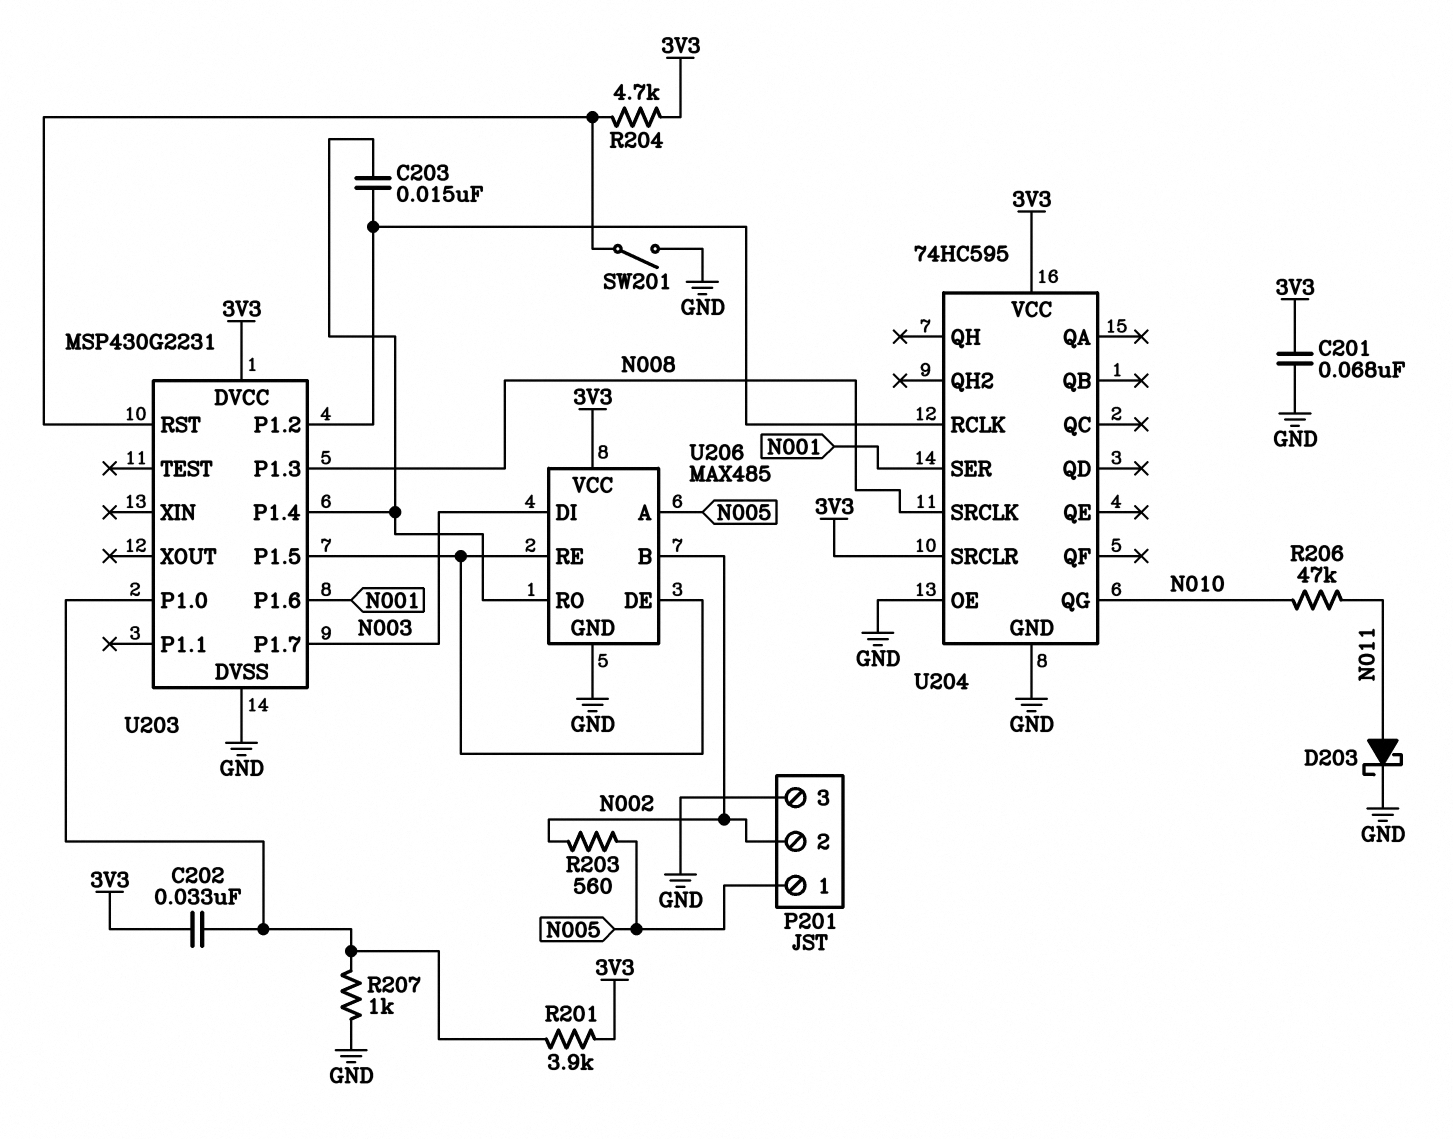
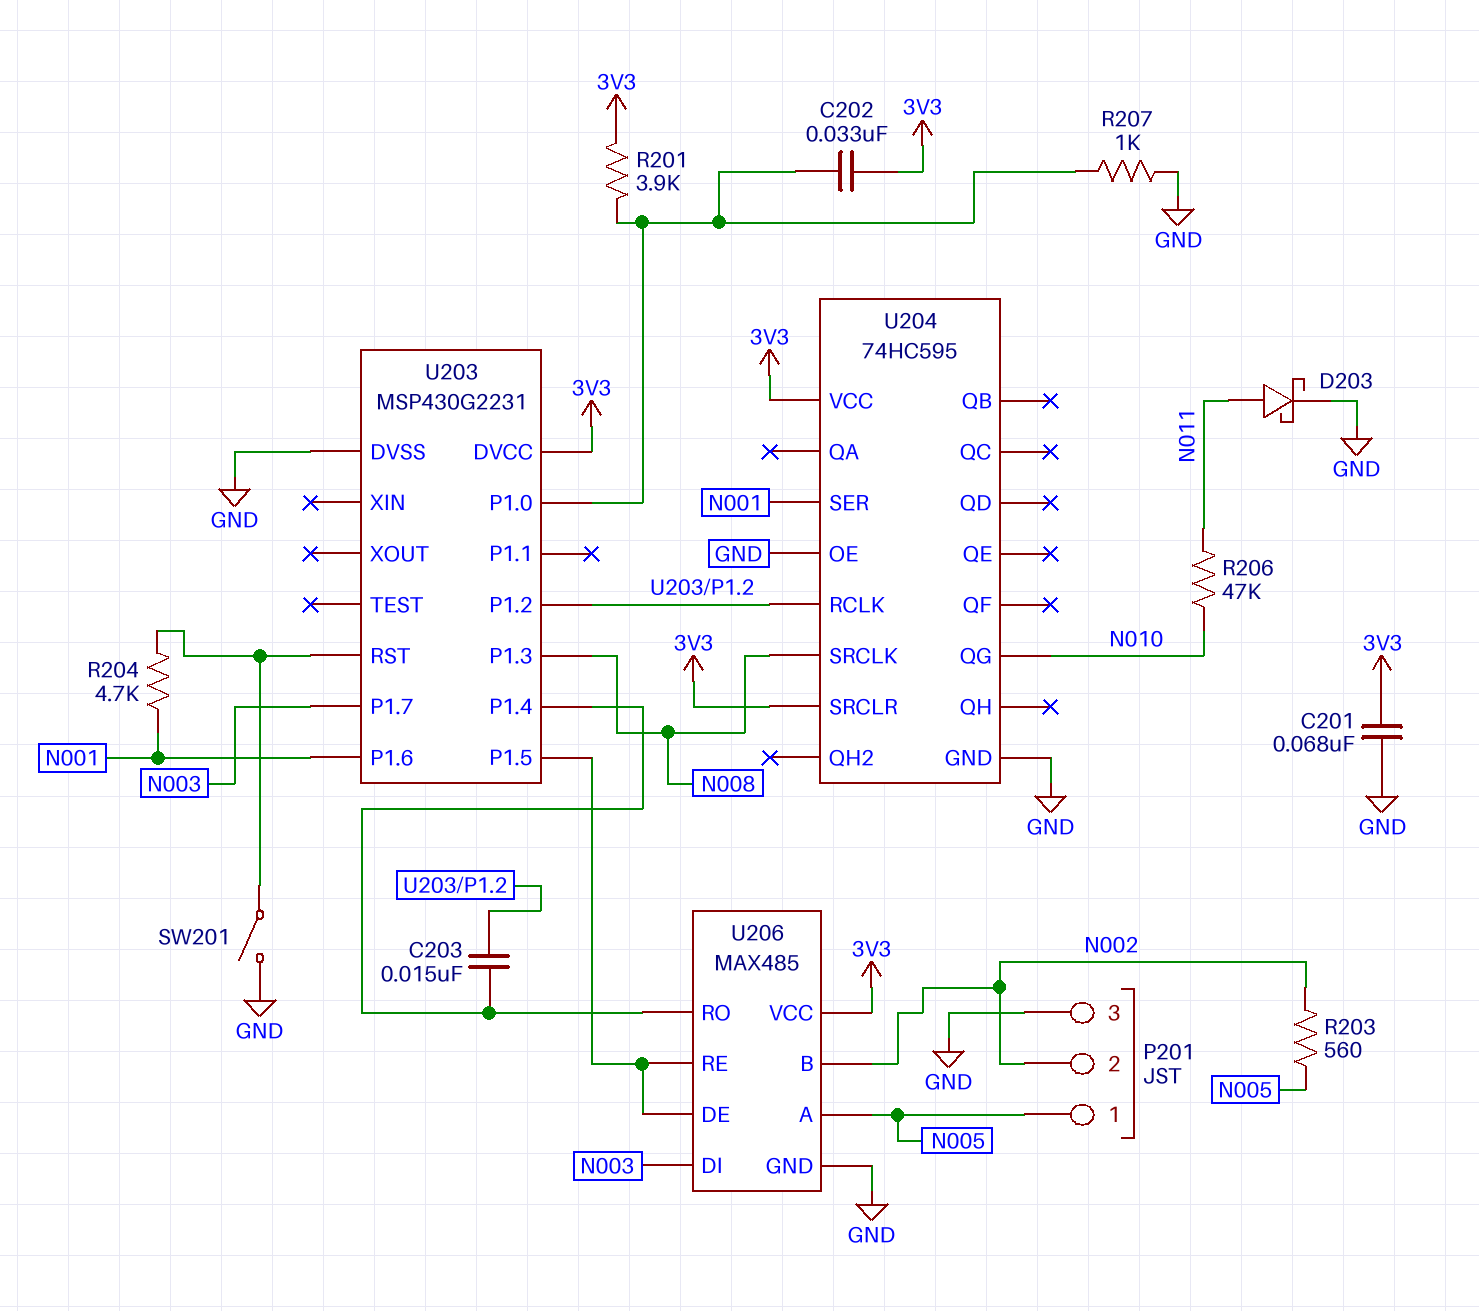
R204: 4.7k (3V3, U203/RST) -> 4.7k (N001, U203/RST)

